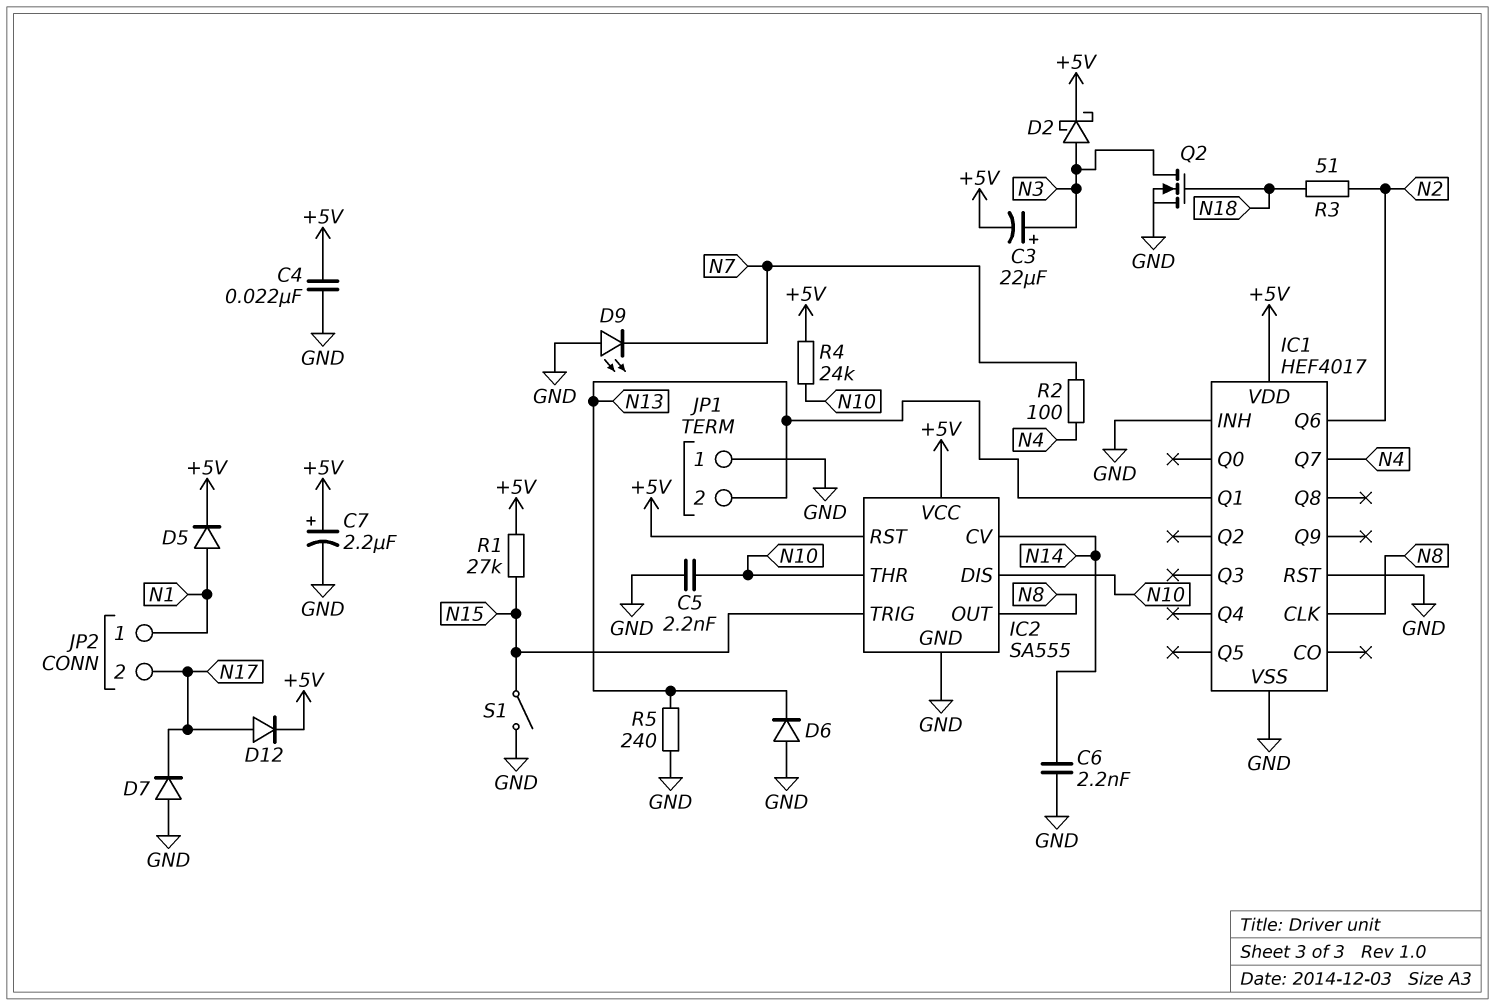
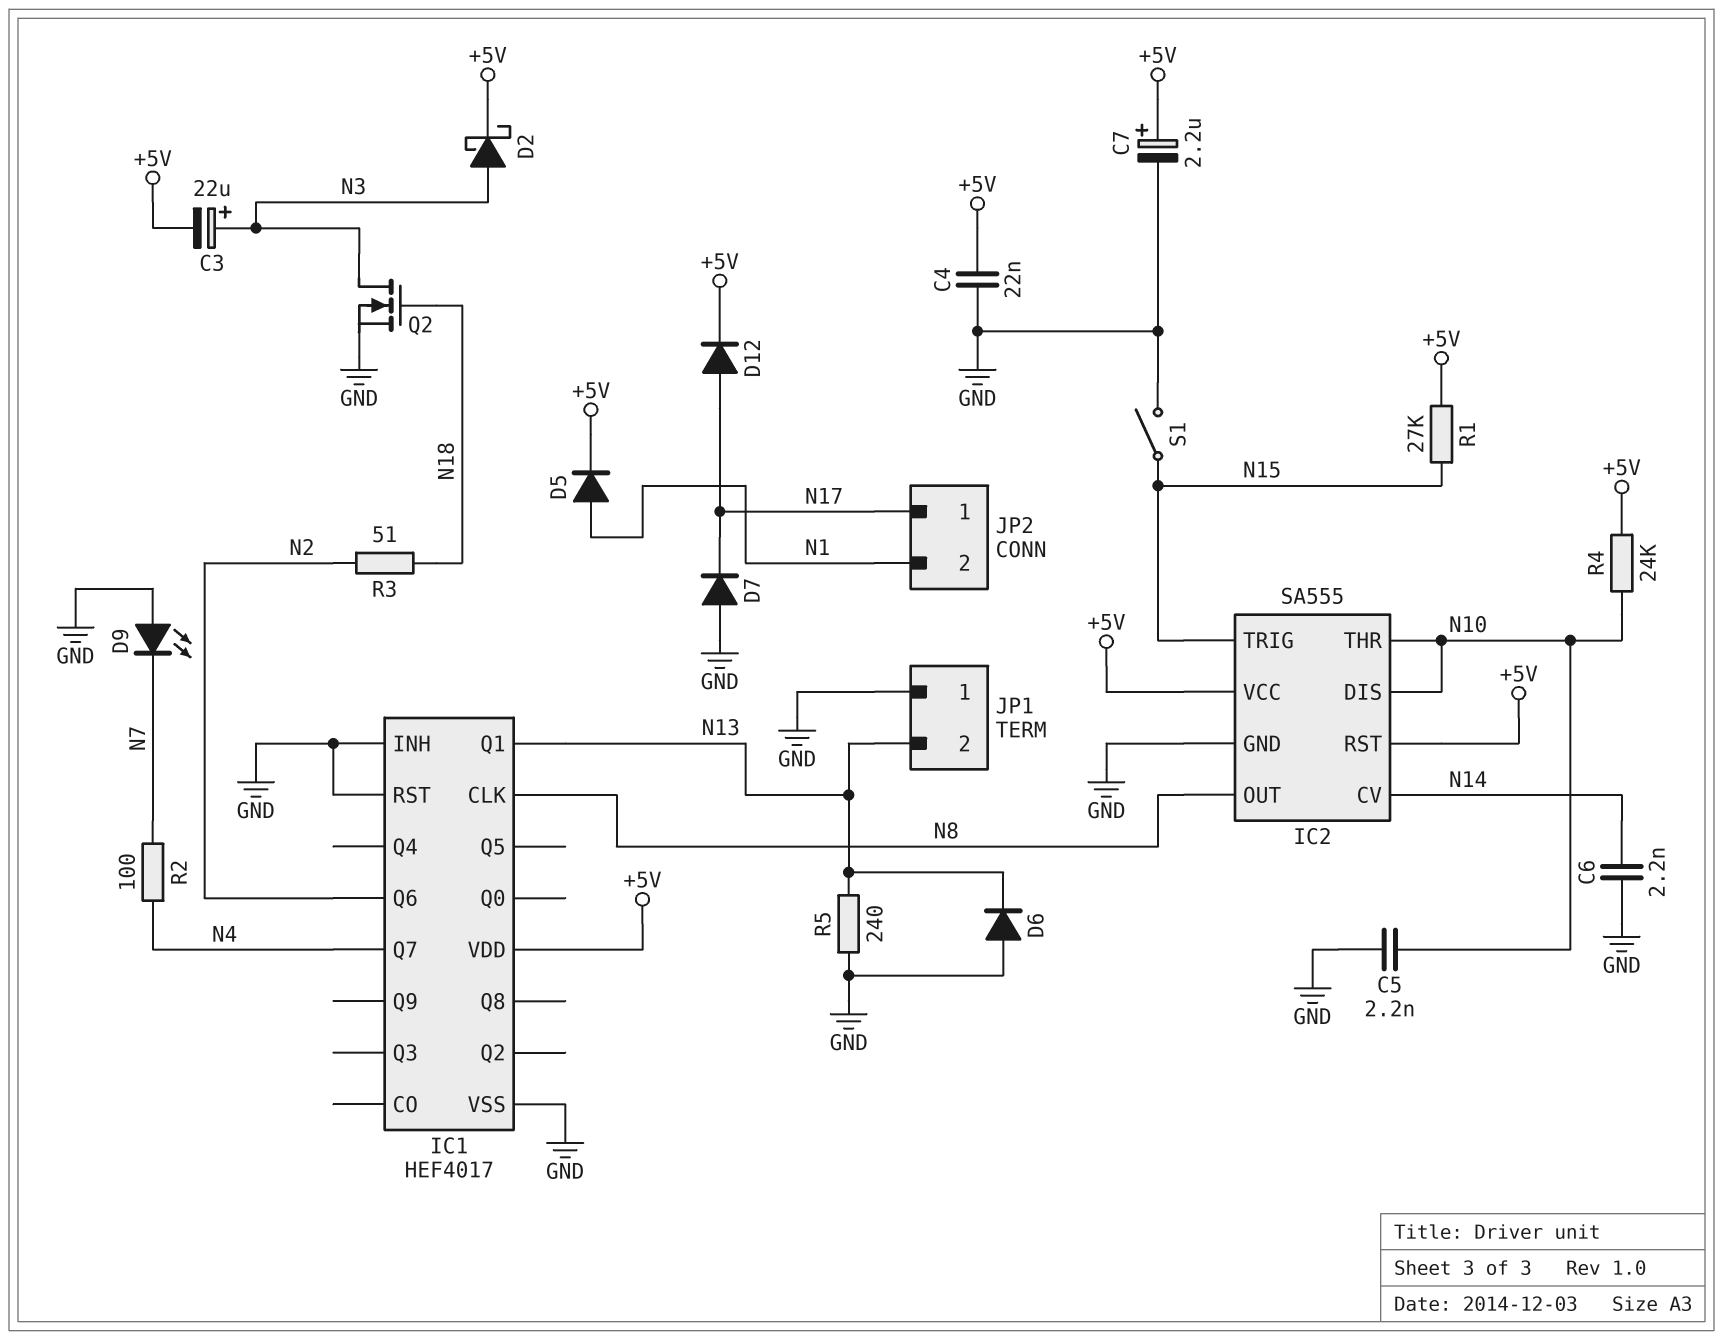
JP2 pin 1: N1 -> N17
JP2 pin 2: N17 -> N1

